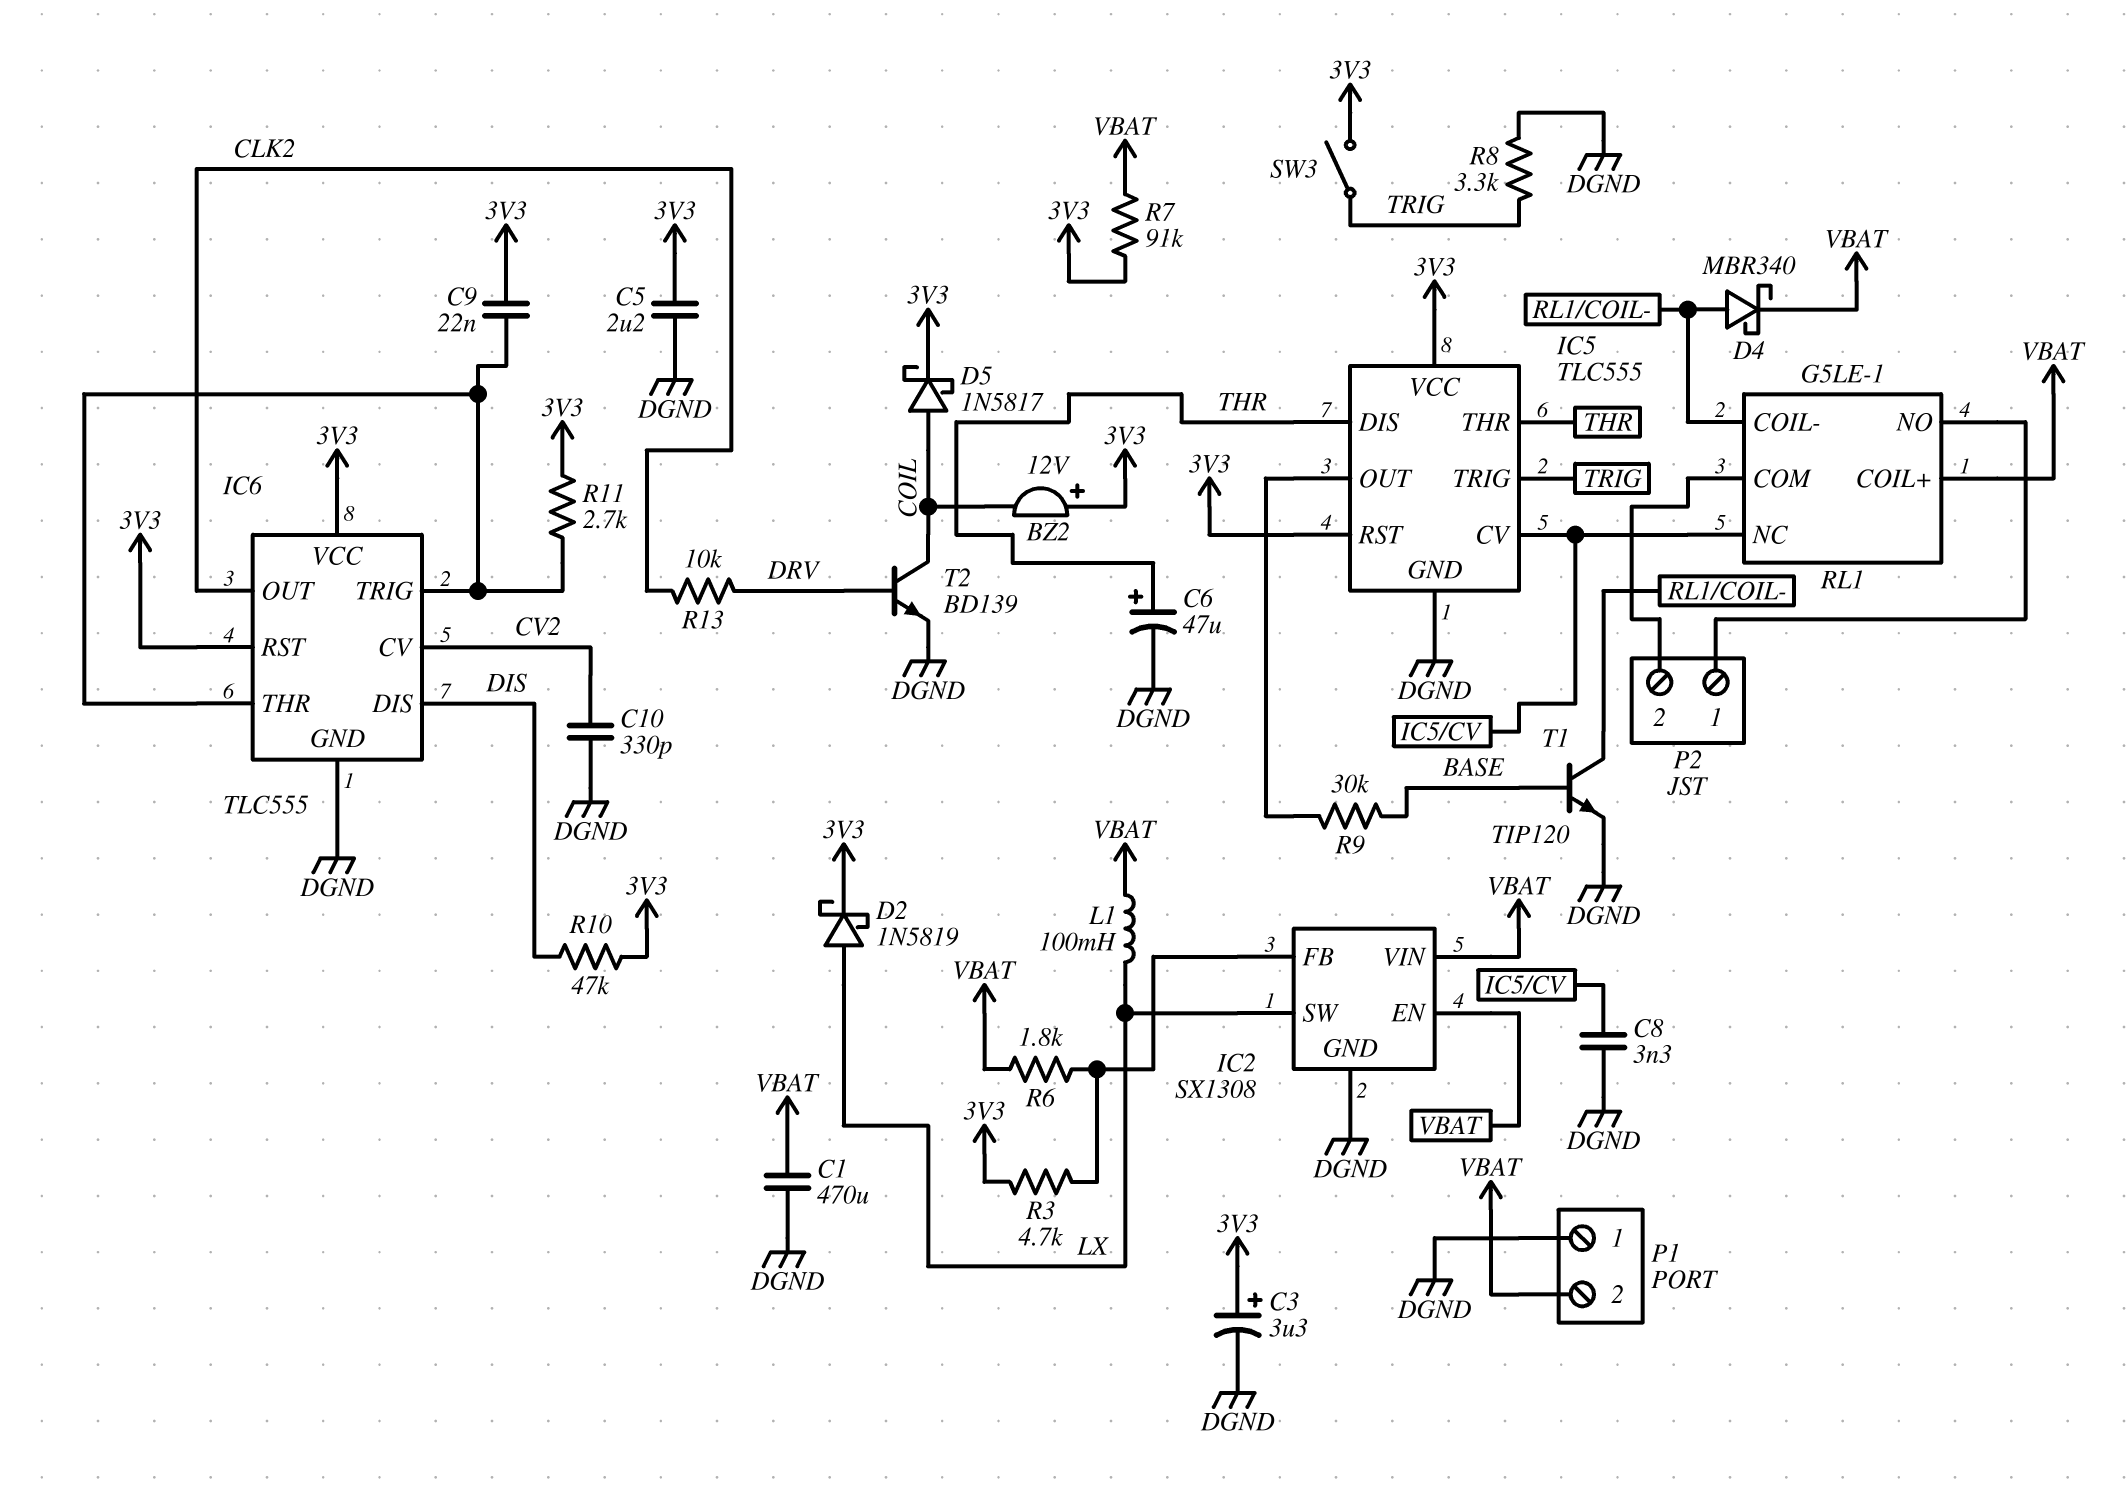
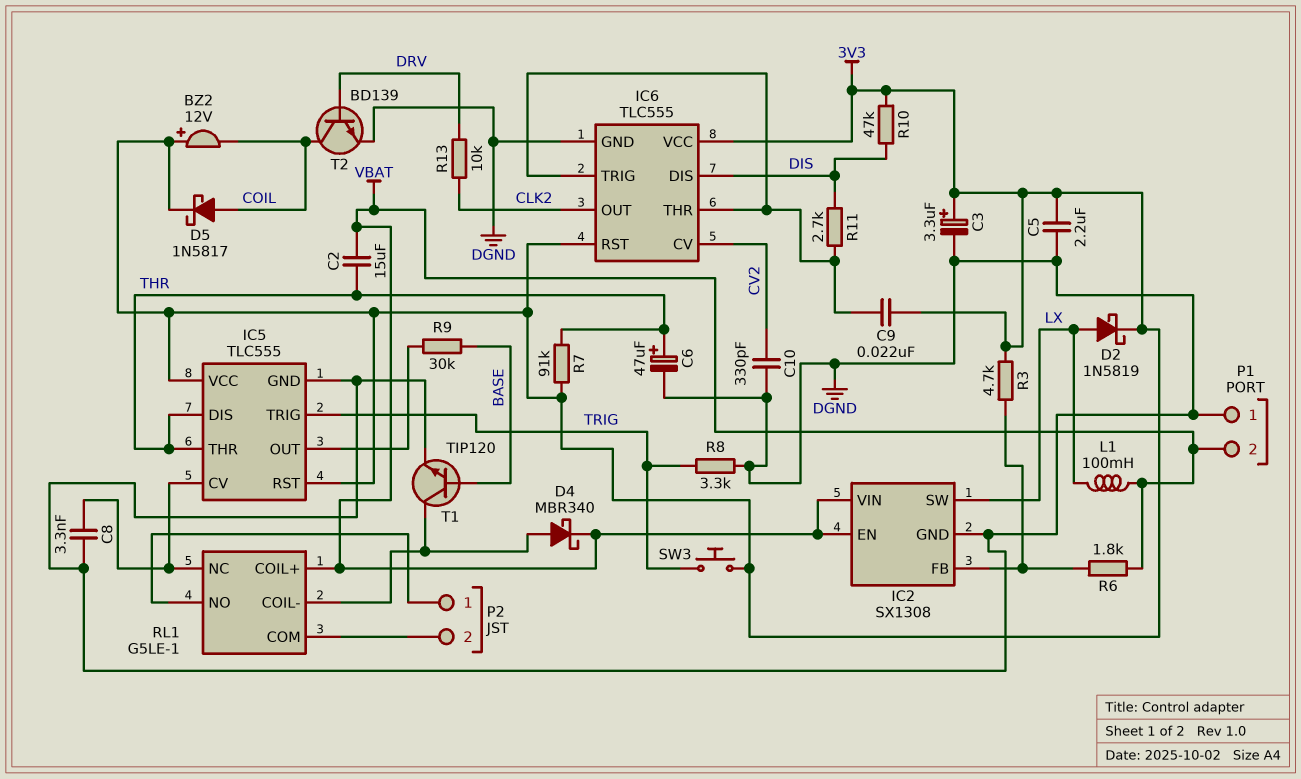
C1: 470uF (DGND, VBAT) -> none
C2: none -> 15uF (THR, VBAT)
R7: 91k (3V3, VBAT) -> 91k (3V3, THR)
R11: 2.7k (3V3, IC6/THR) -> 2.7k (DIS, IC6/THR)
SW3: switch (3V3, TRIG) -> button (3V3, TRIG)

